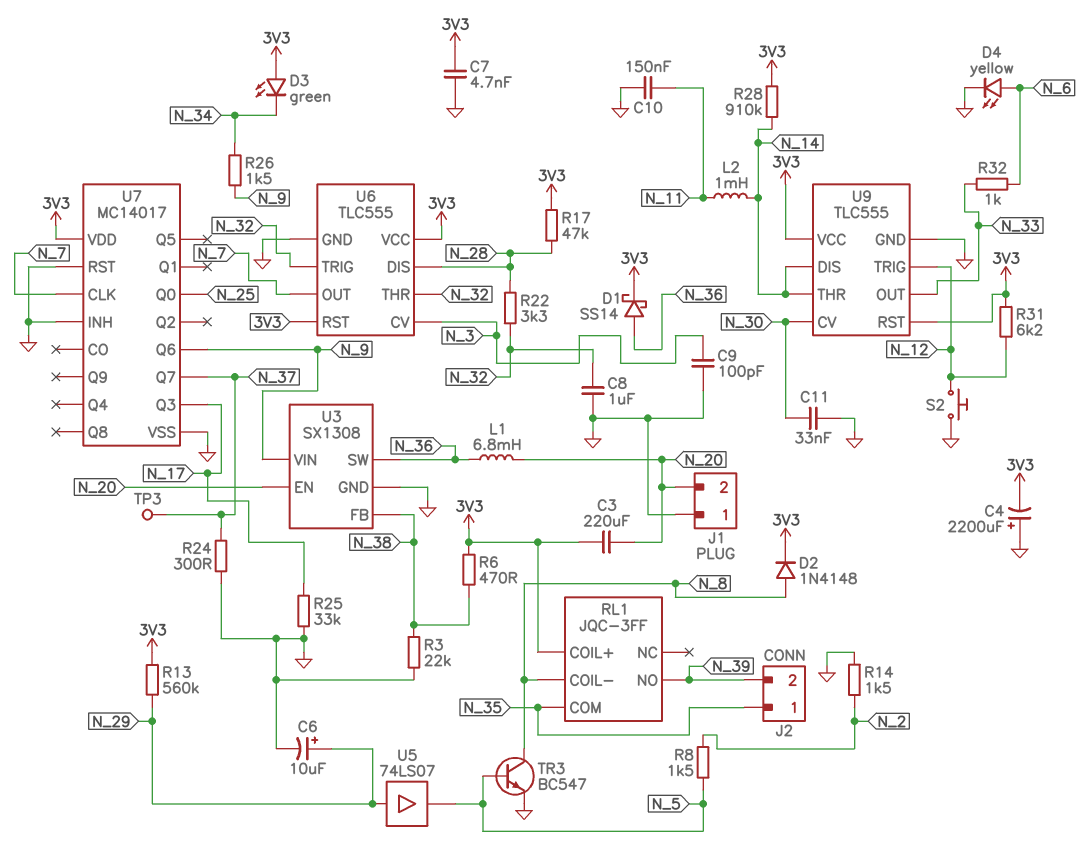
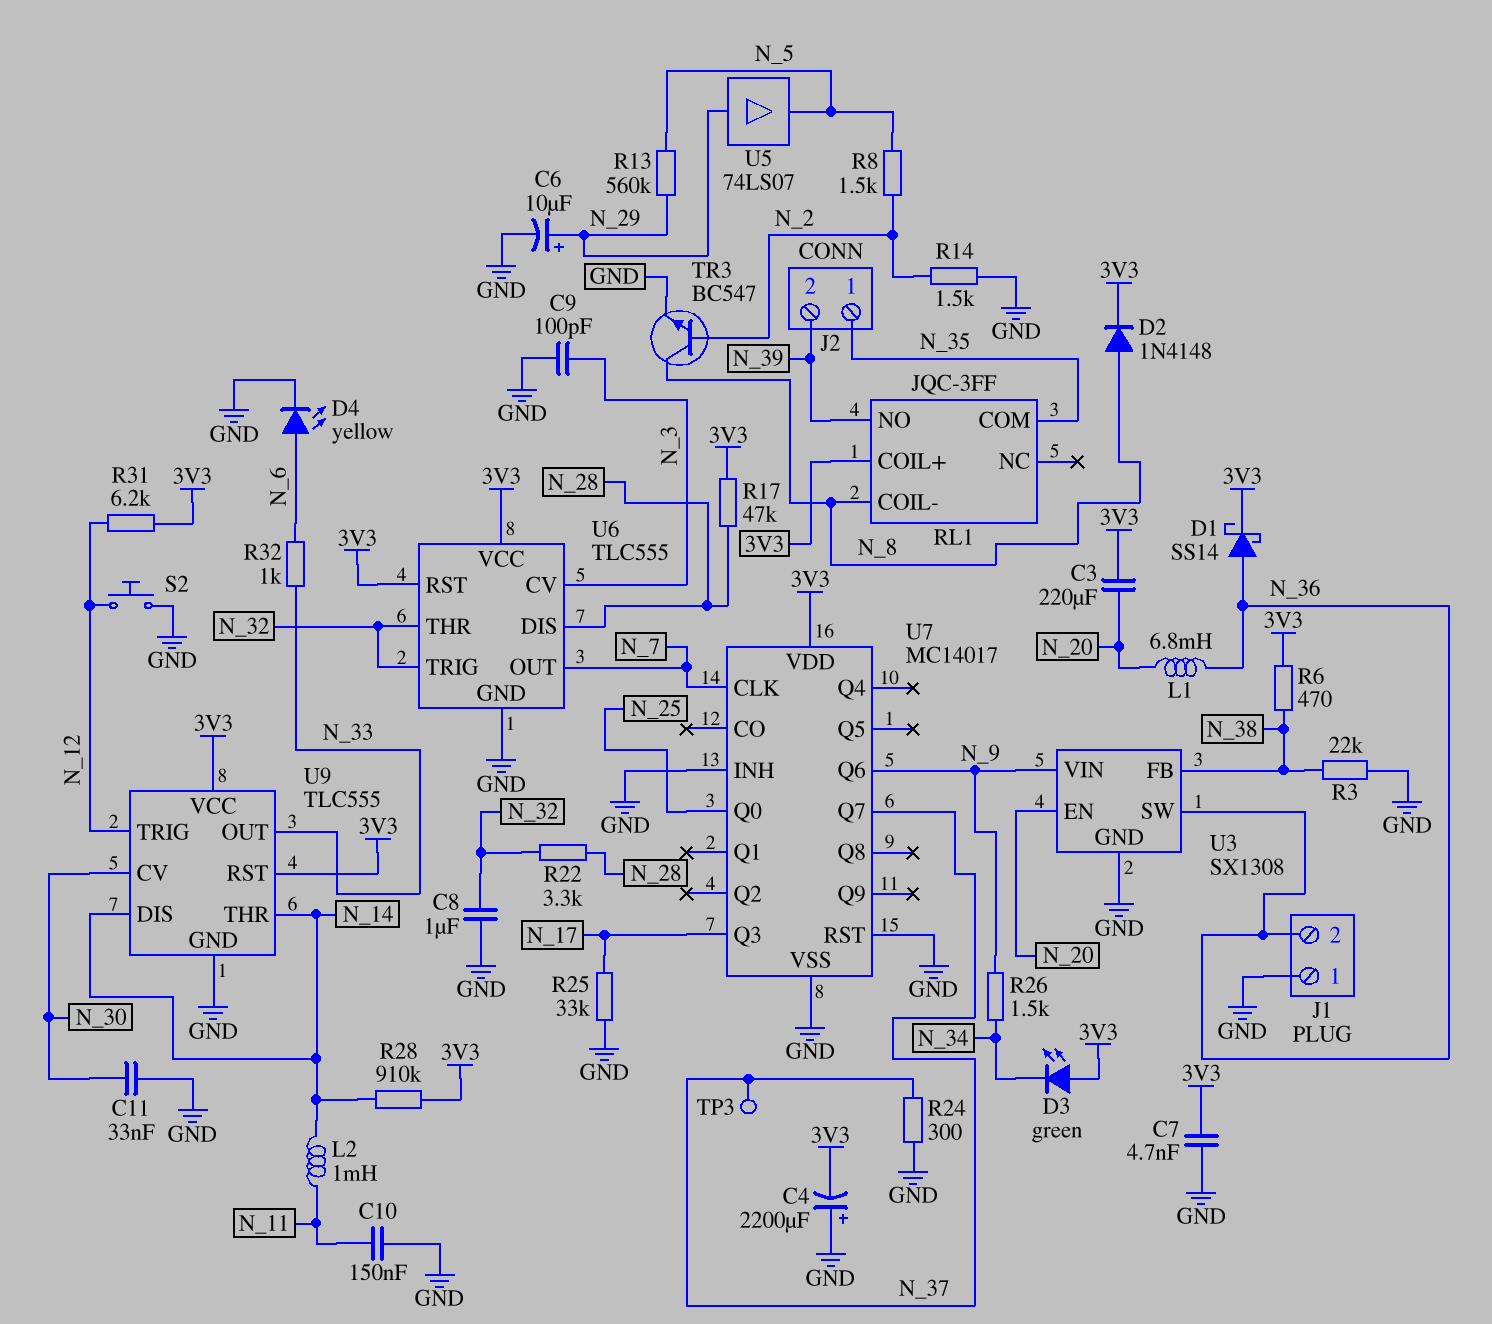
J1 pin 2: N_20 -> N_36
R13: 560k (3V3, N_29) -> 560k (N_5, N_29)
TR3: NPN BC547 (B N_5, C N_8, E GND) -> NPN BC547 (B N_2, C N_8, E GND)

